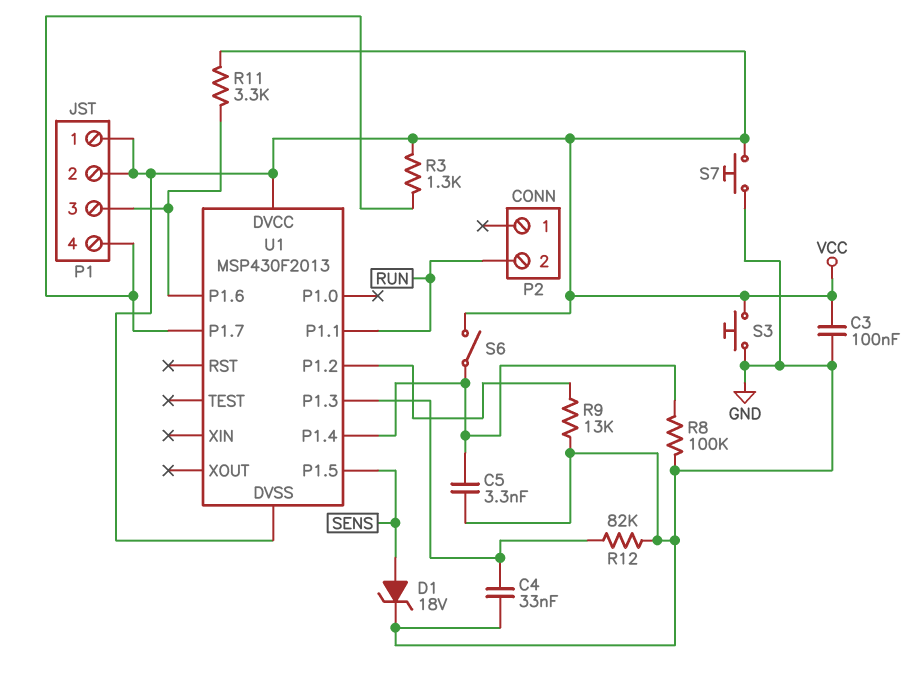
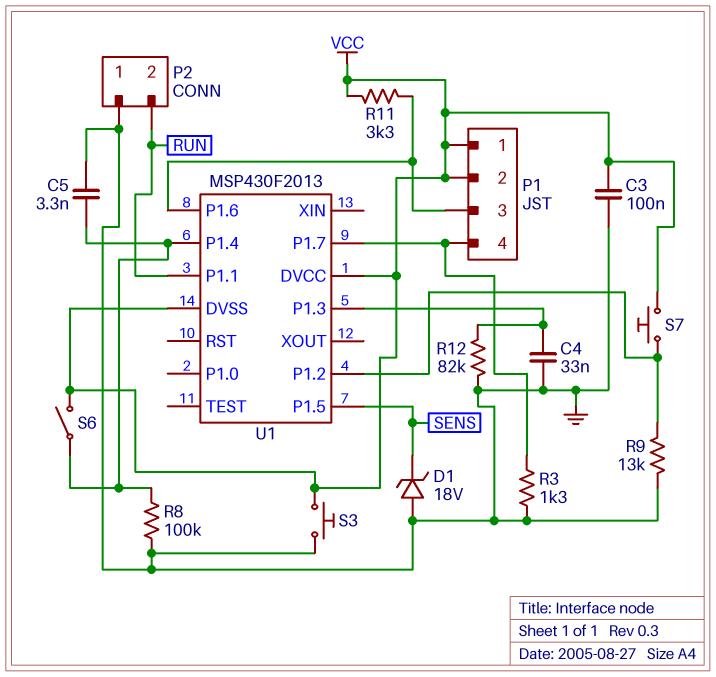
D1: zener 18V (A SENS, K GND) -> zener 18V (A GND, K SENS)
P2 pin 1: none -> GND
R3: 1.3k (P1/4, VCC) -> 1.3k (GND, P1/4)
S7: button (GND, VCC) -> button (U1/P1.2, VCC)

